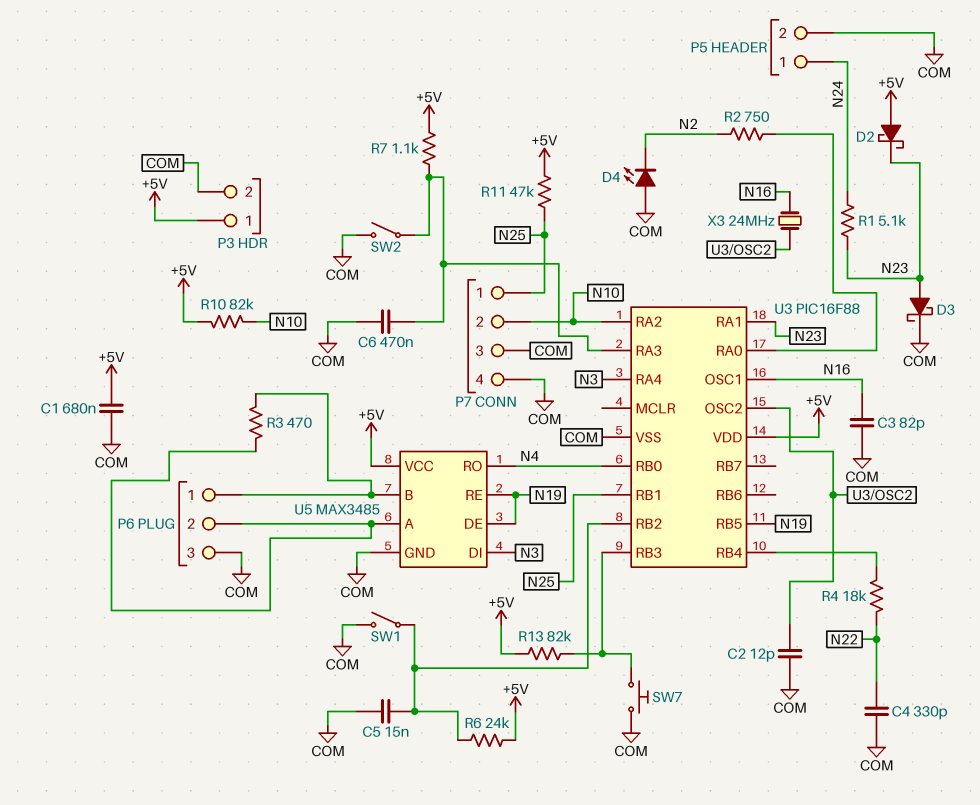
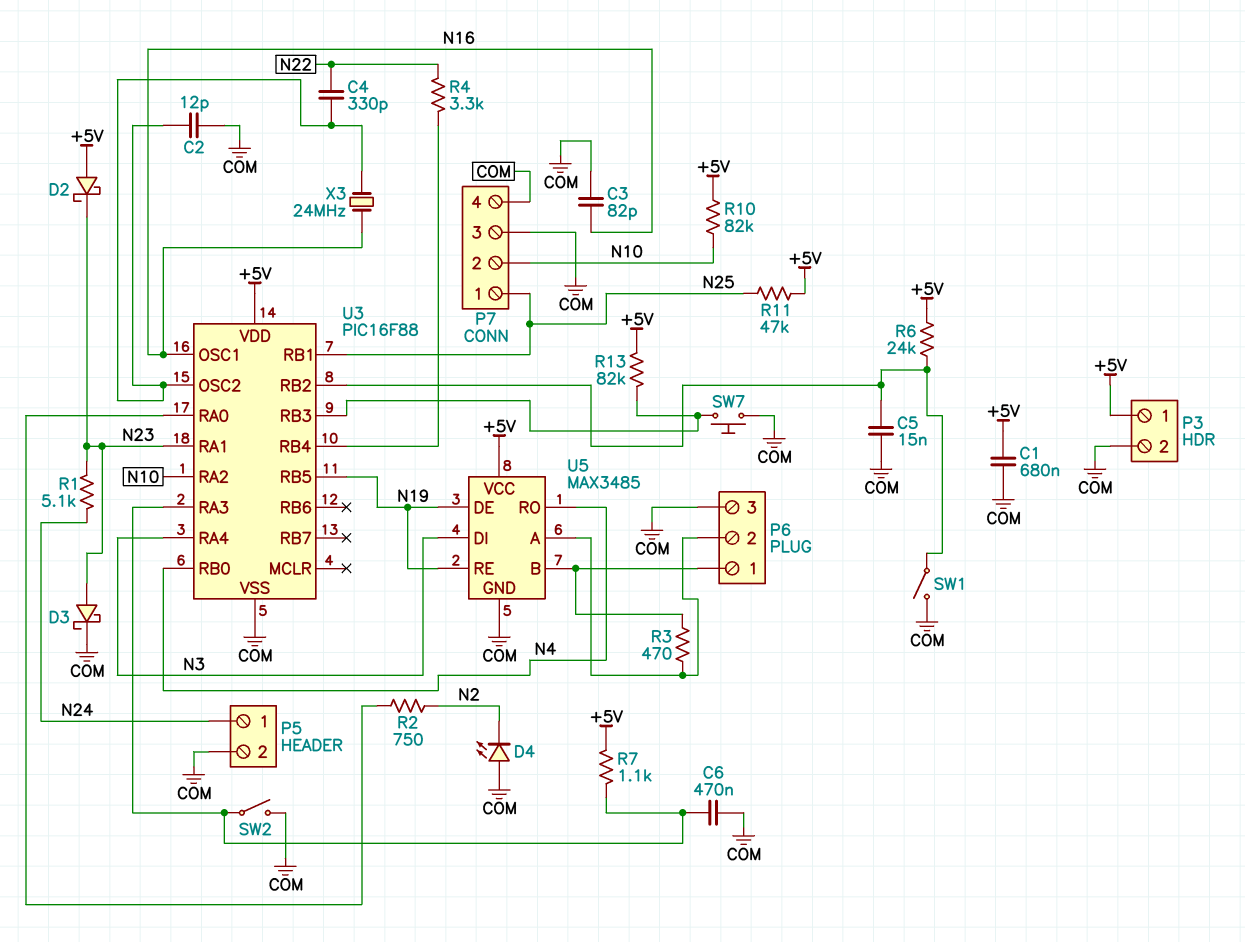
C4: 330pF (COM, N22) -> 330pF (N22, U3/OSC2)
R4: 18k (N22, U3/RB4) -> 3.3k (N22, U3/RB4)

